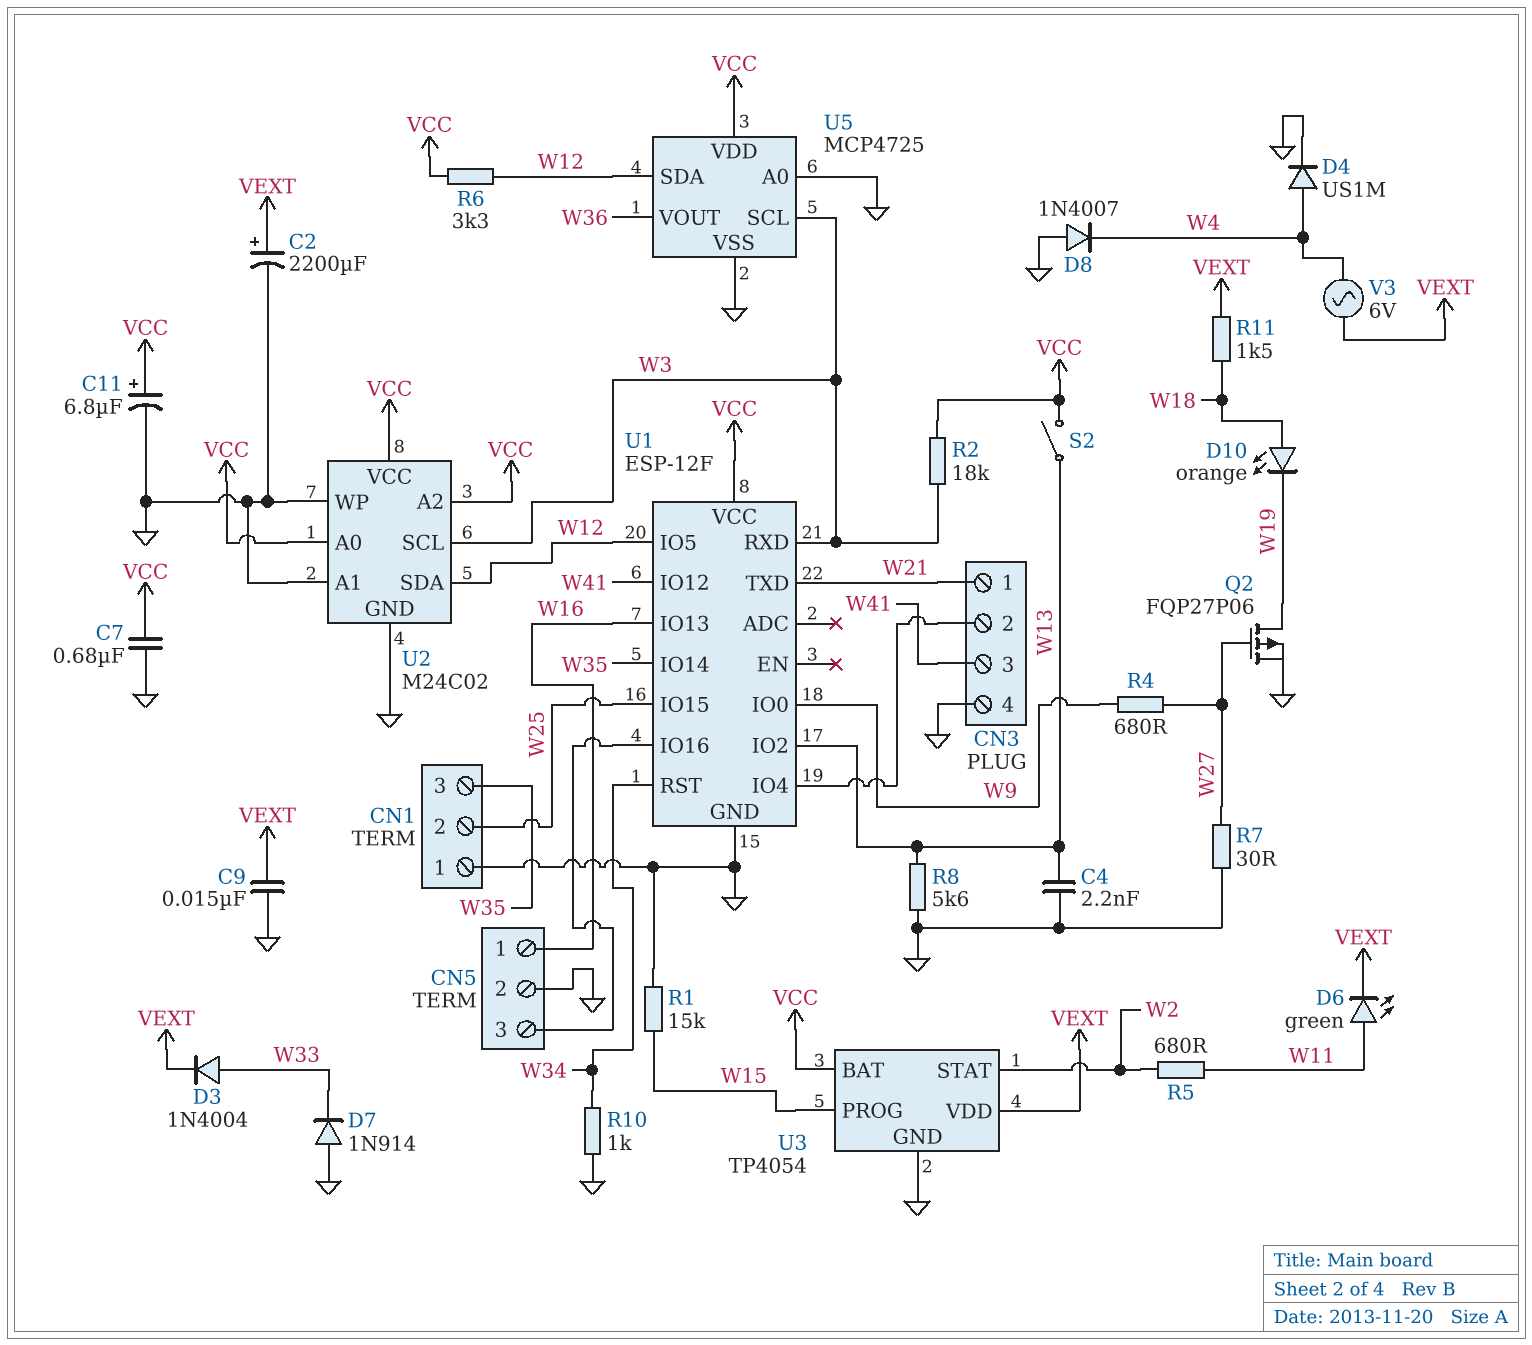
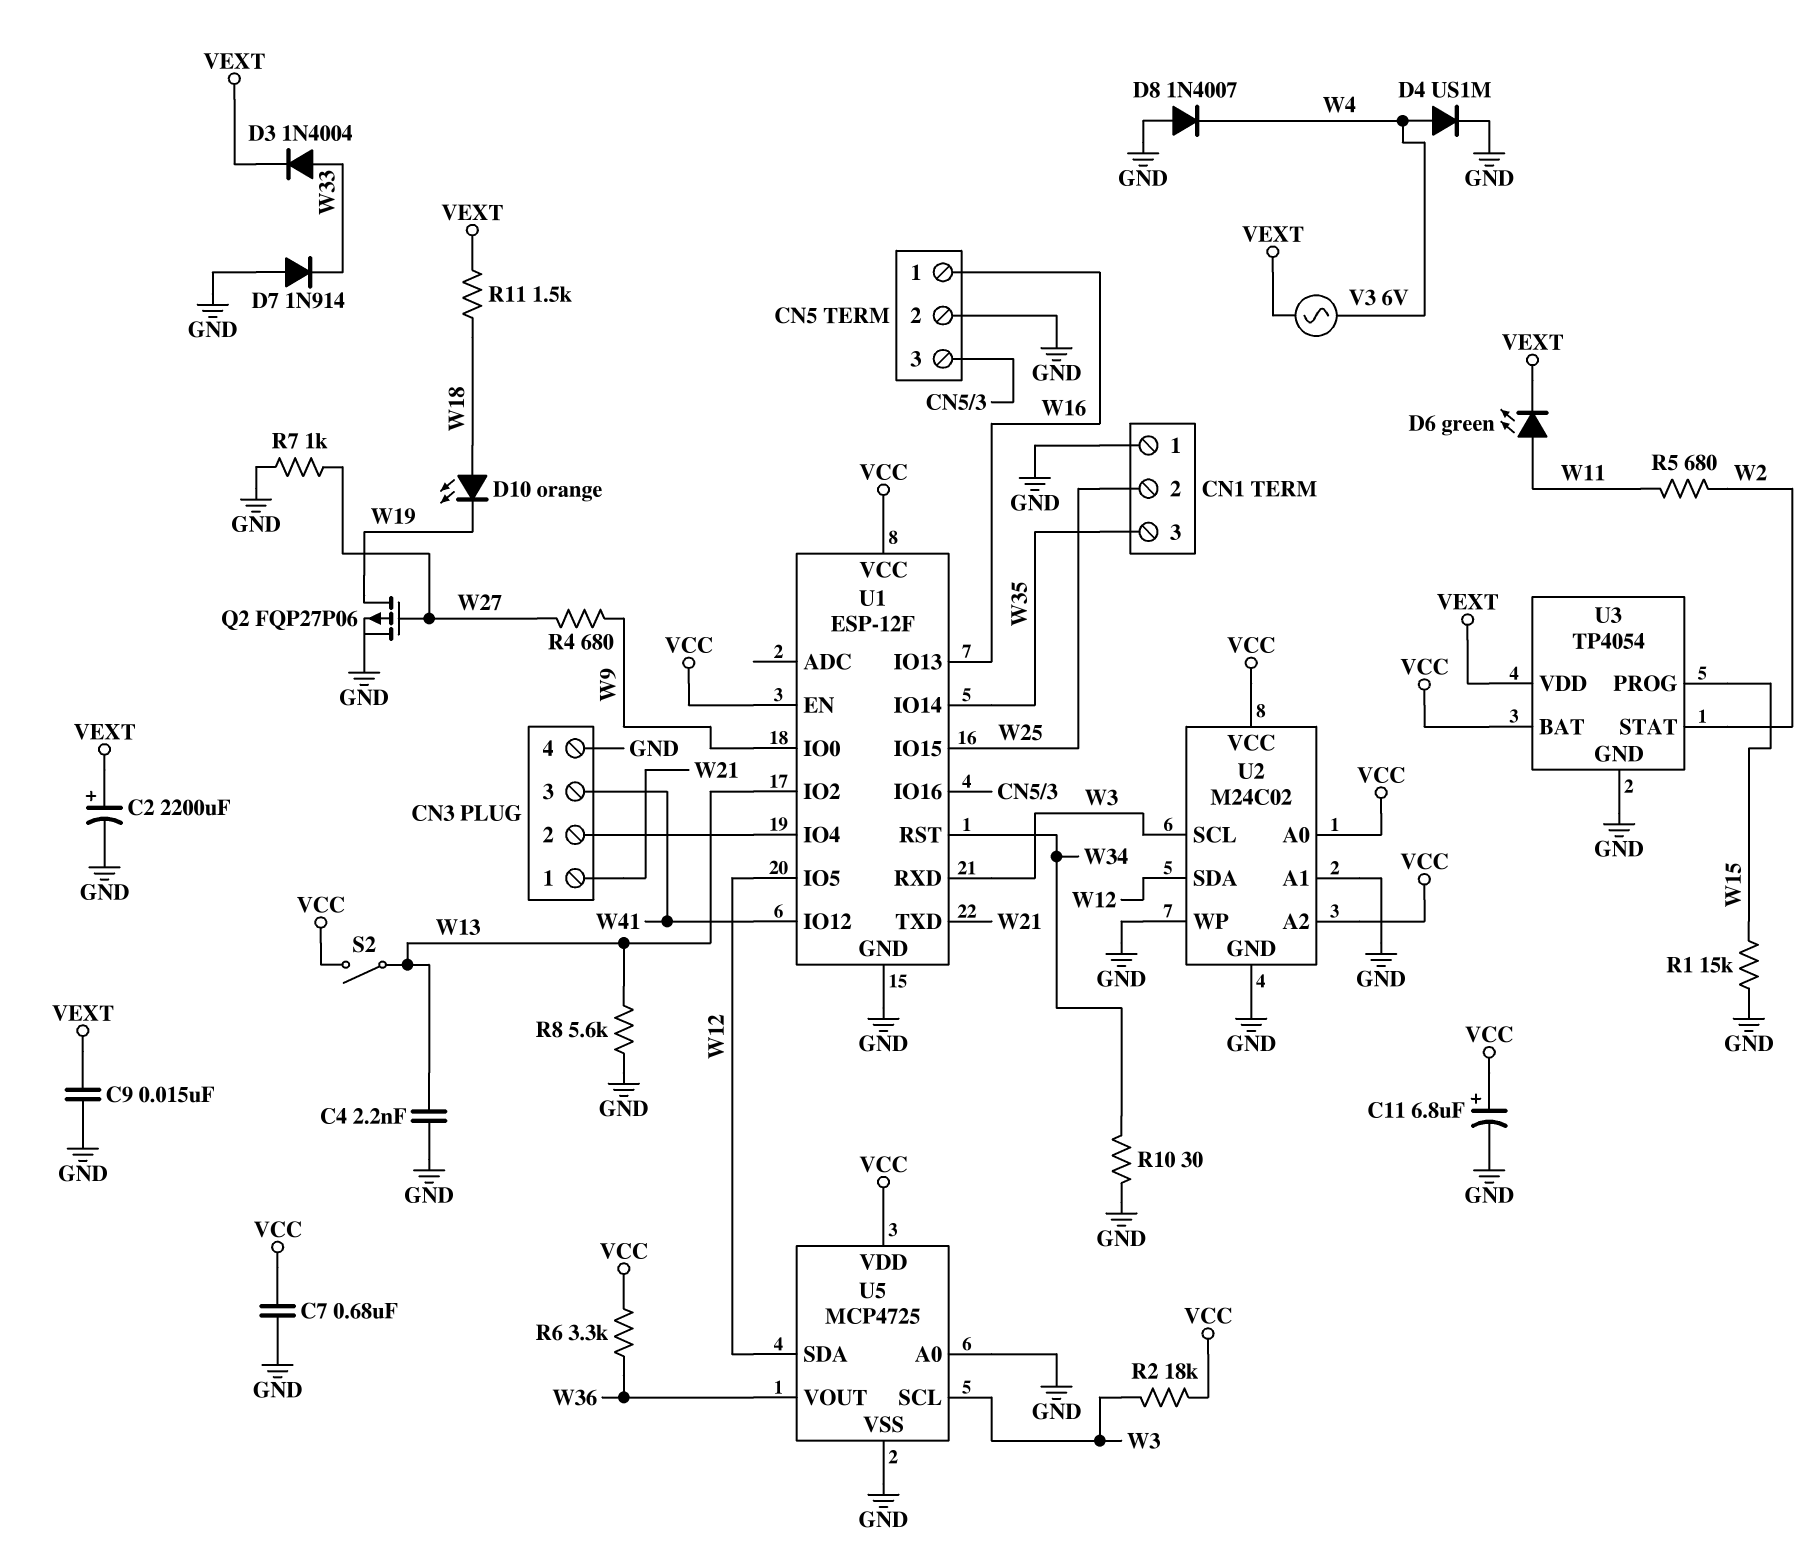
R6: 3.3k (VCC, W12) -> 3.3k (VCC, W36)
R7: 30 (GND, W27) -> 1k (GND, W27)
R10: 1k (GND, W34) -> 30 (GND, W34)
U1 pin EN: none -> VCC

